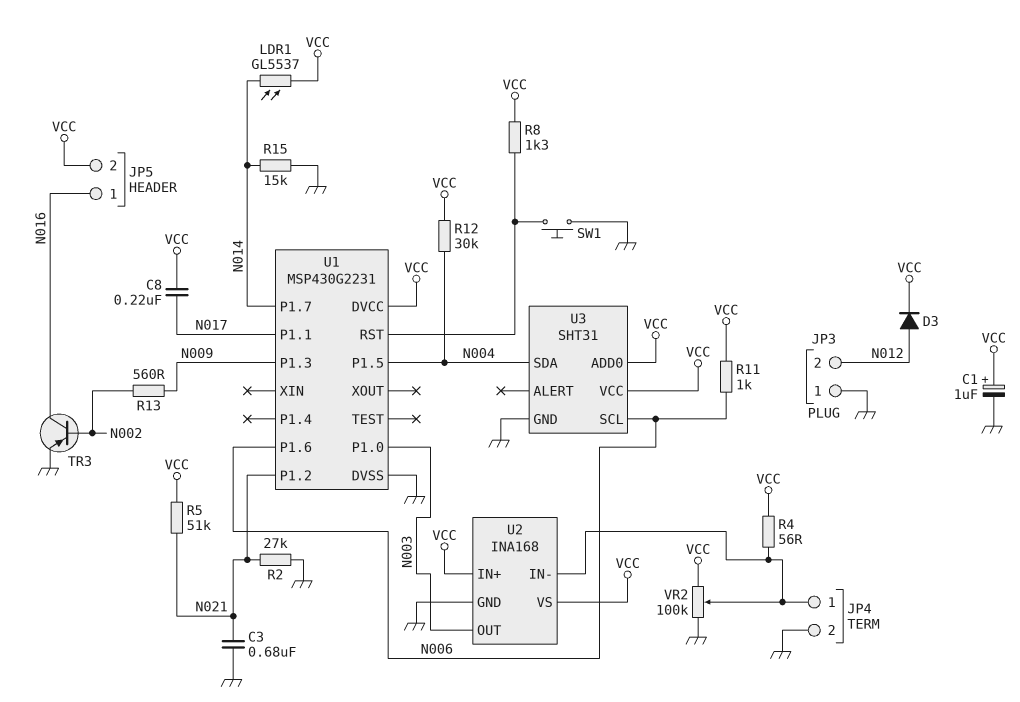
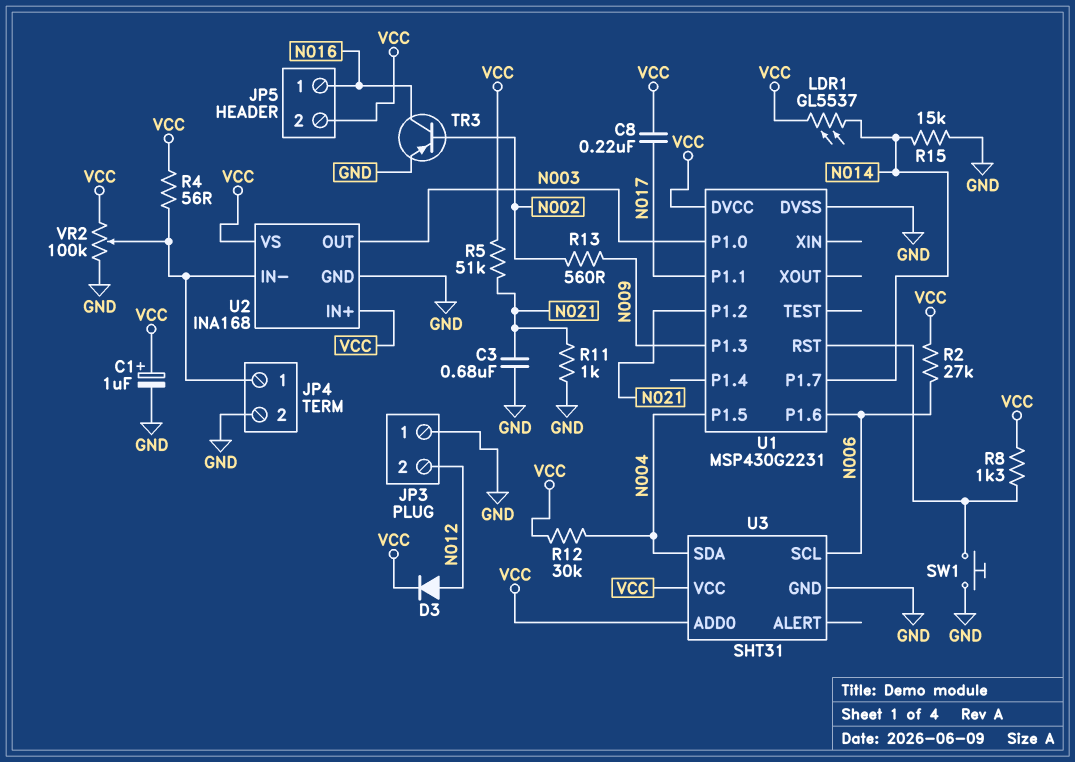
R2: 27k (GND, N021) -> 27k (N006, VCC)
R11: 1k (N006, VCC) -> 1k (GND, N021)

